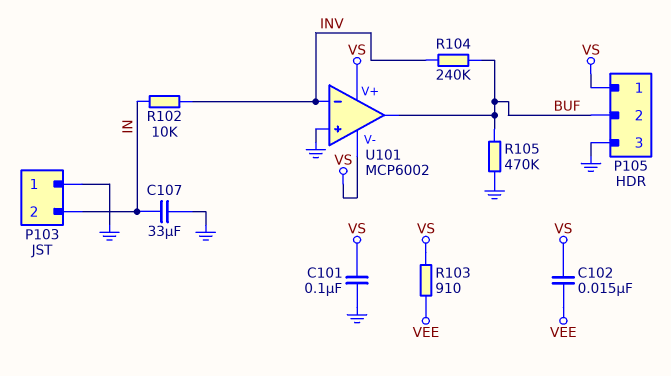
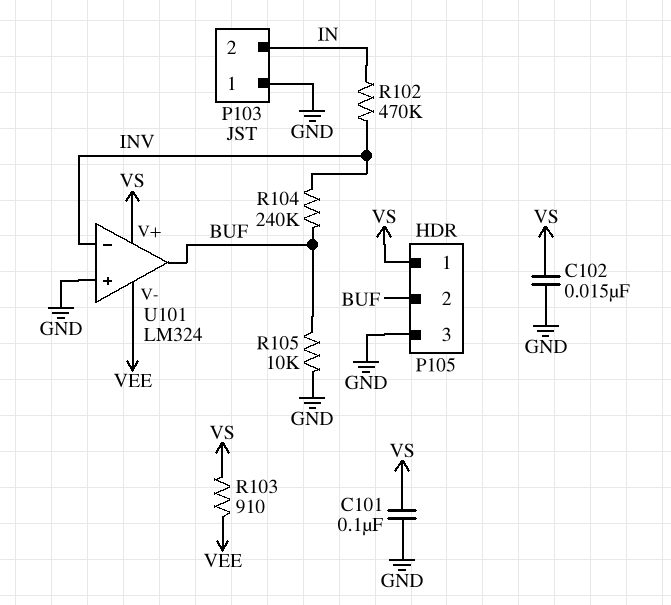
C102: 15nF (VEE, VS) -> 15nF (GND, VS)
C107: 33uF (GND, IN) -> none
R102: 10k (IN, INV) -> 470k (IN, INV)
R105: 470k (BUF, GND) -> 10k (BUF, GND)
U101: MCP6002 -> LM324
U101 pin V-: VS -> VEE

